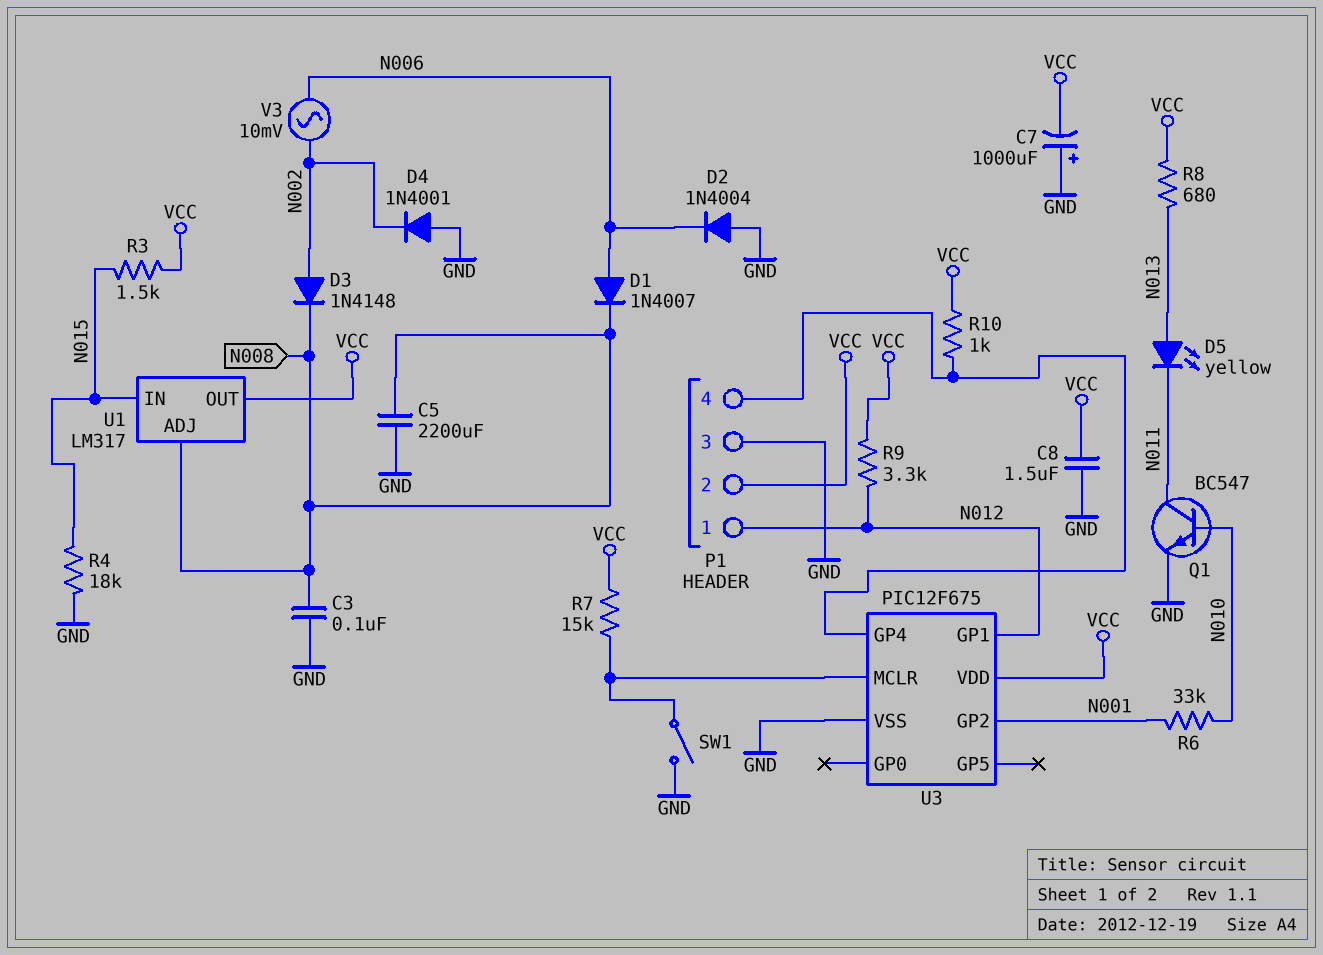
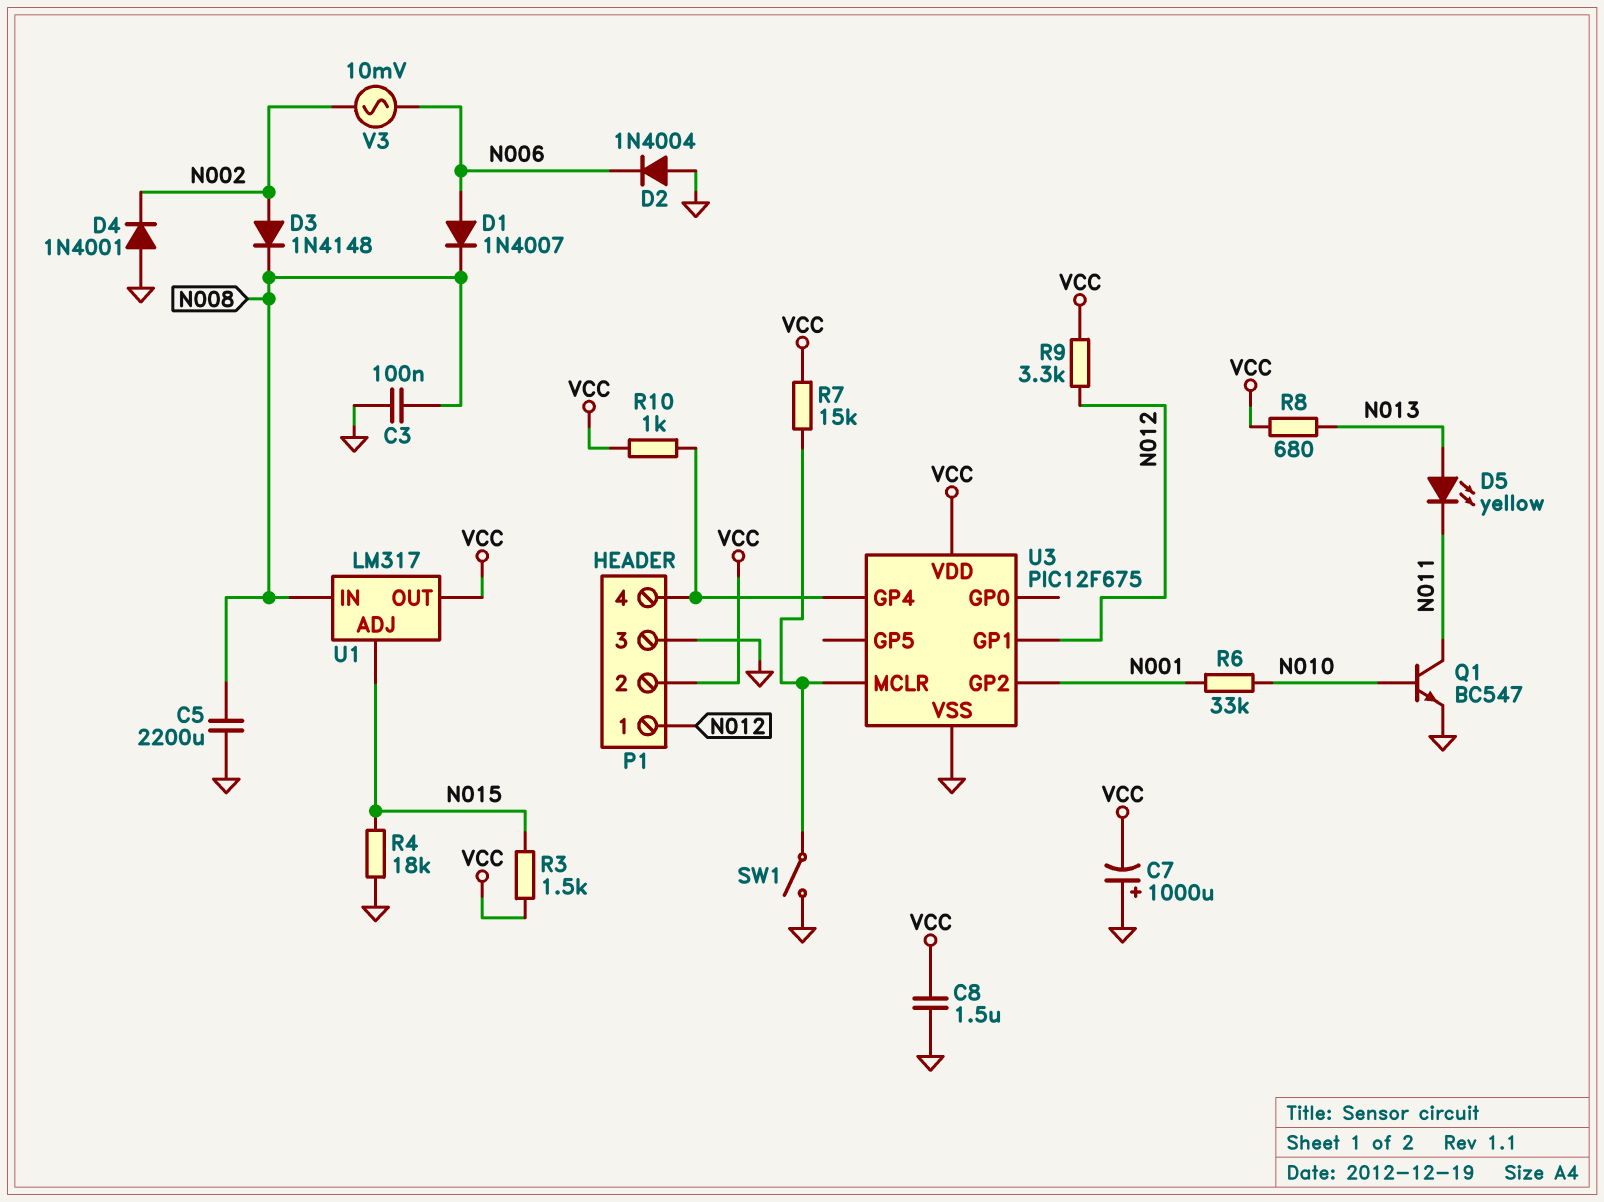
U1 pin ADJ: N008 -> N015
U1 pin IN: N015 -> N008

